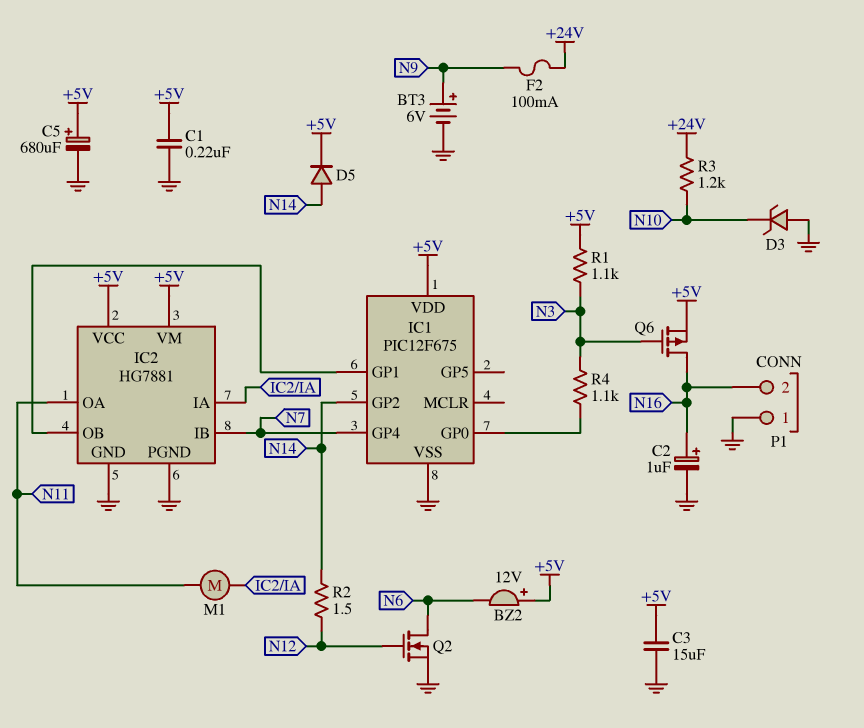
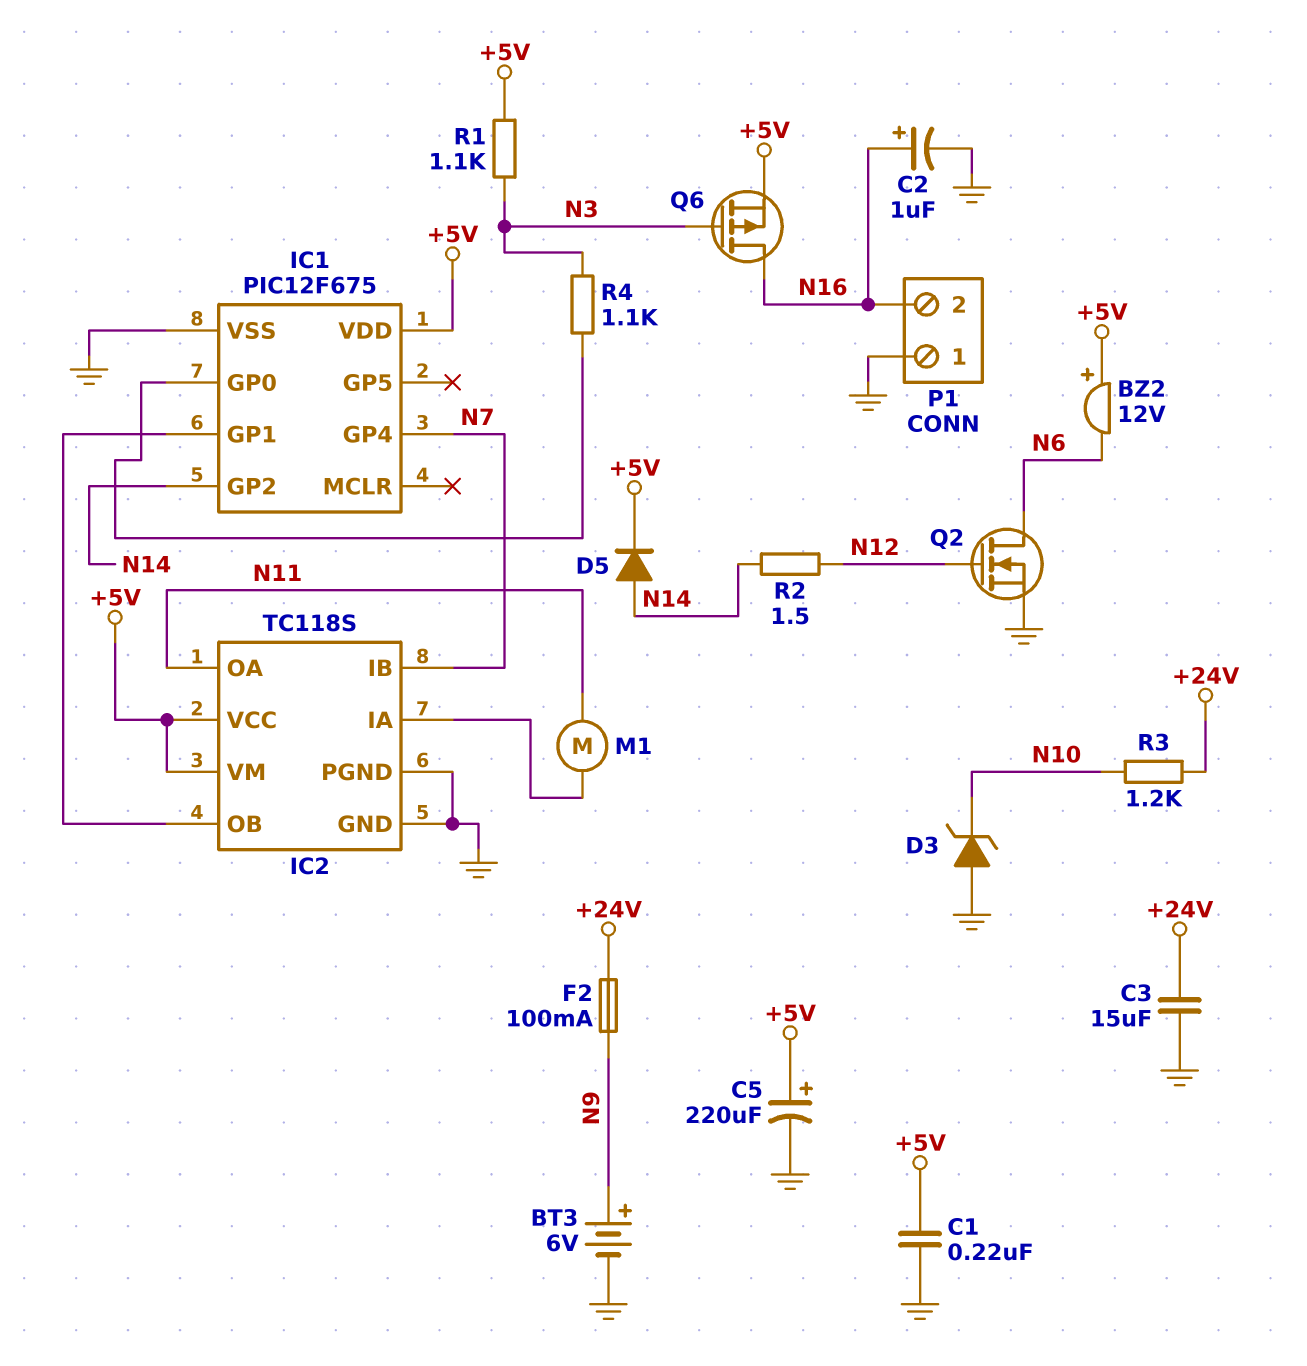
C3: 15uF (+5V, GND) -> 15uF (+24V, GND)
C5: 680uF (plus +5V, minus GND) -> 220uF (plus +5V, minus GND)
IC2: HG7881 -> TC118S

